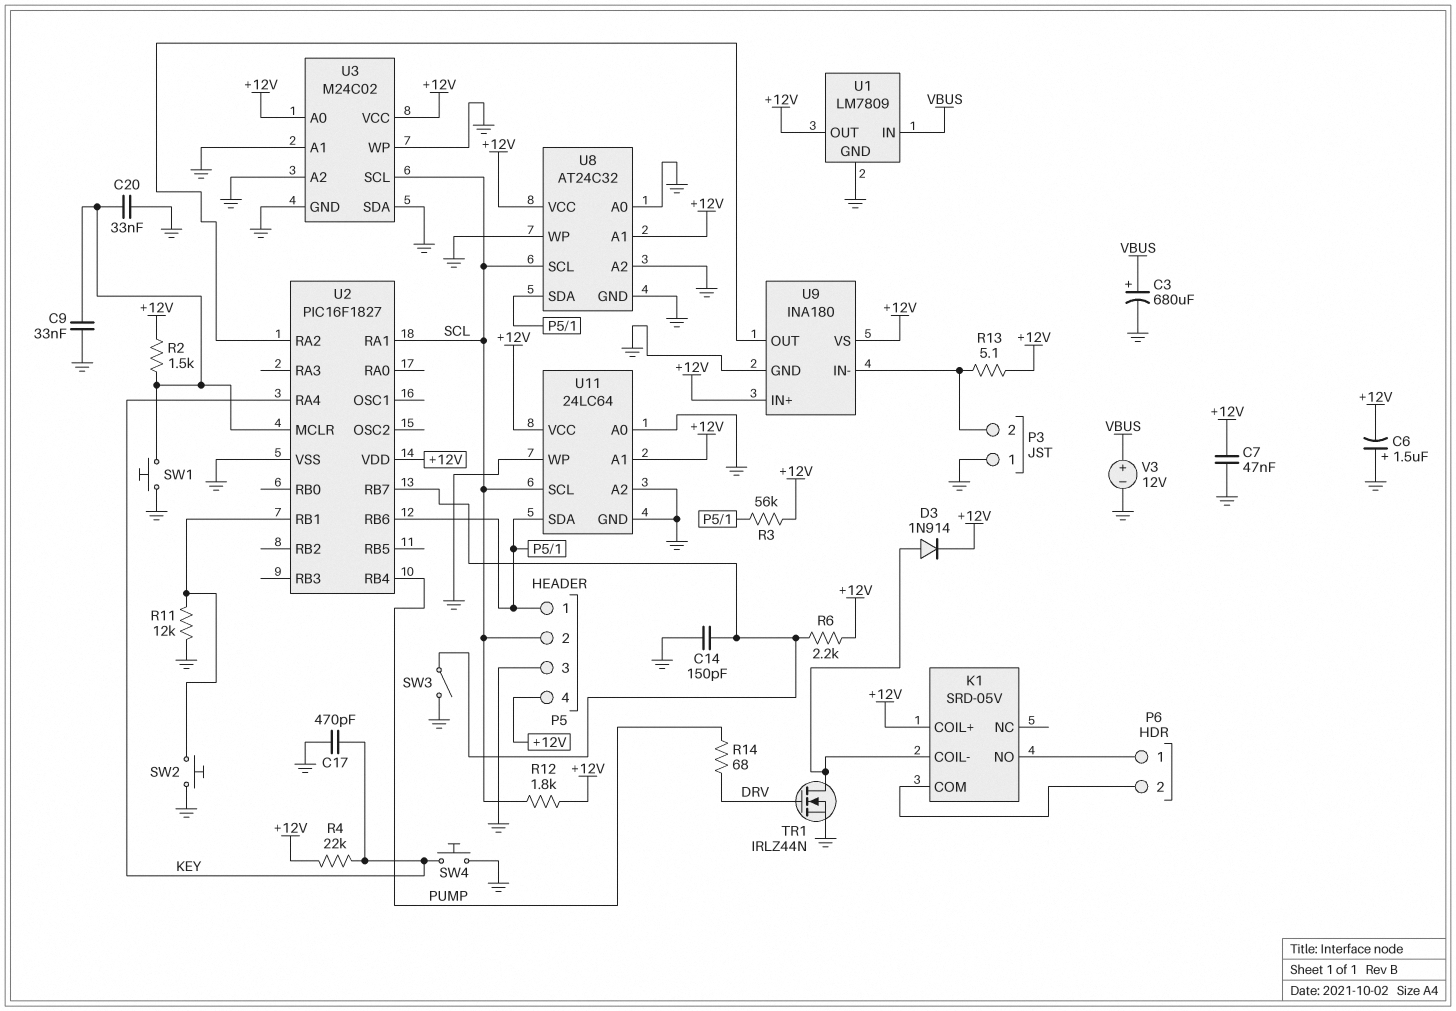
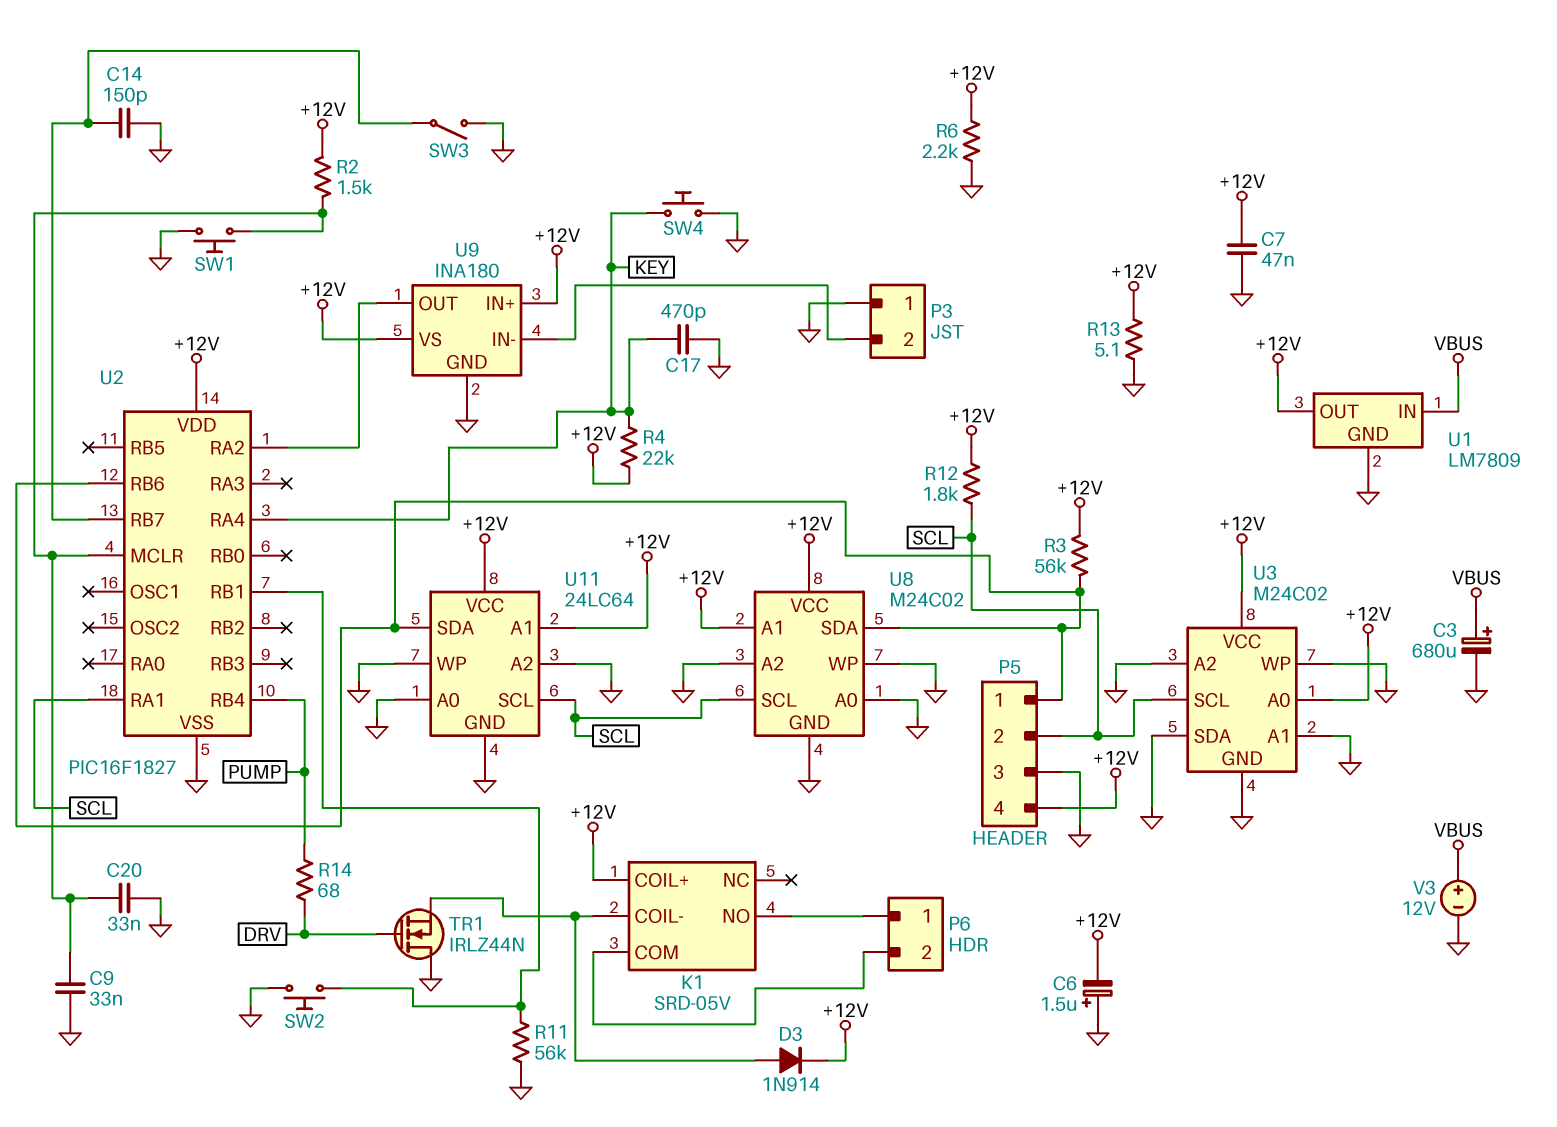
R6: 2.2k (+12V, U2/RB7) -> 2.2k (+12V, GND)
R11: 12k (GND, U2/RB1) -> 56k (GND, U2/RB1)
R13: 5.1 (+12V, P3/2) -> 5.1 (+12V, GND)
TR1: NMOS IRLZ44N (G DRV, D K1/COIL-, S GND) -> NMOS IRLZ44N (G DRV, D GND, S K1/COIL-)
U8: AT24C32 -> M24C02

